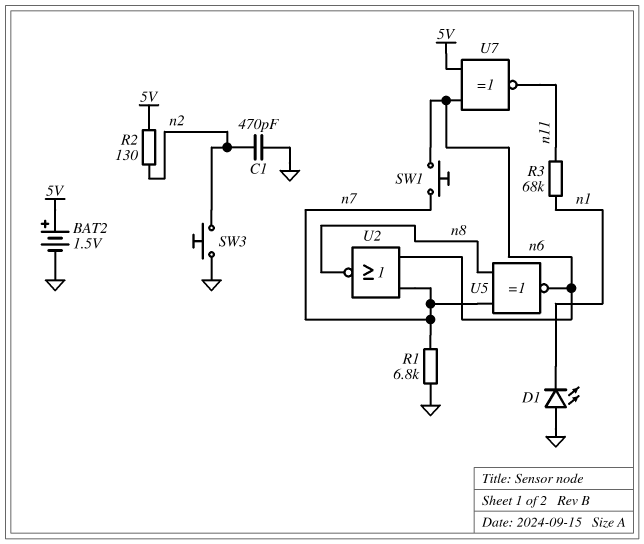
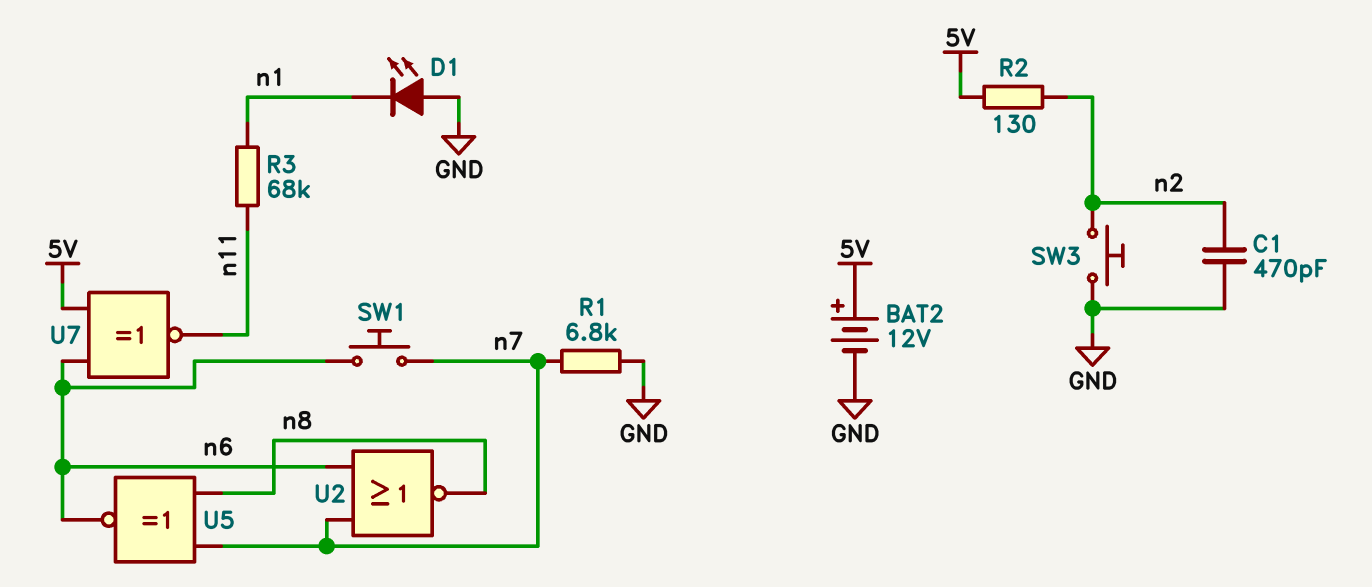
BAT2: 1.5V (plus 5V, minus GND) -> 12V (plus 5V, minus GND)

